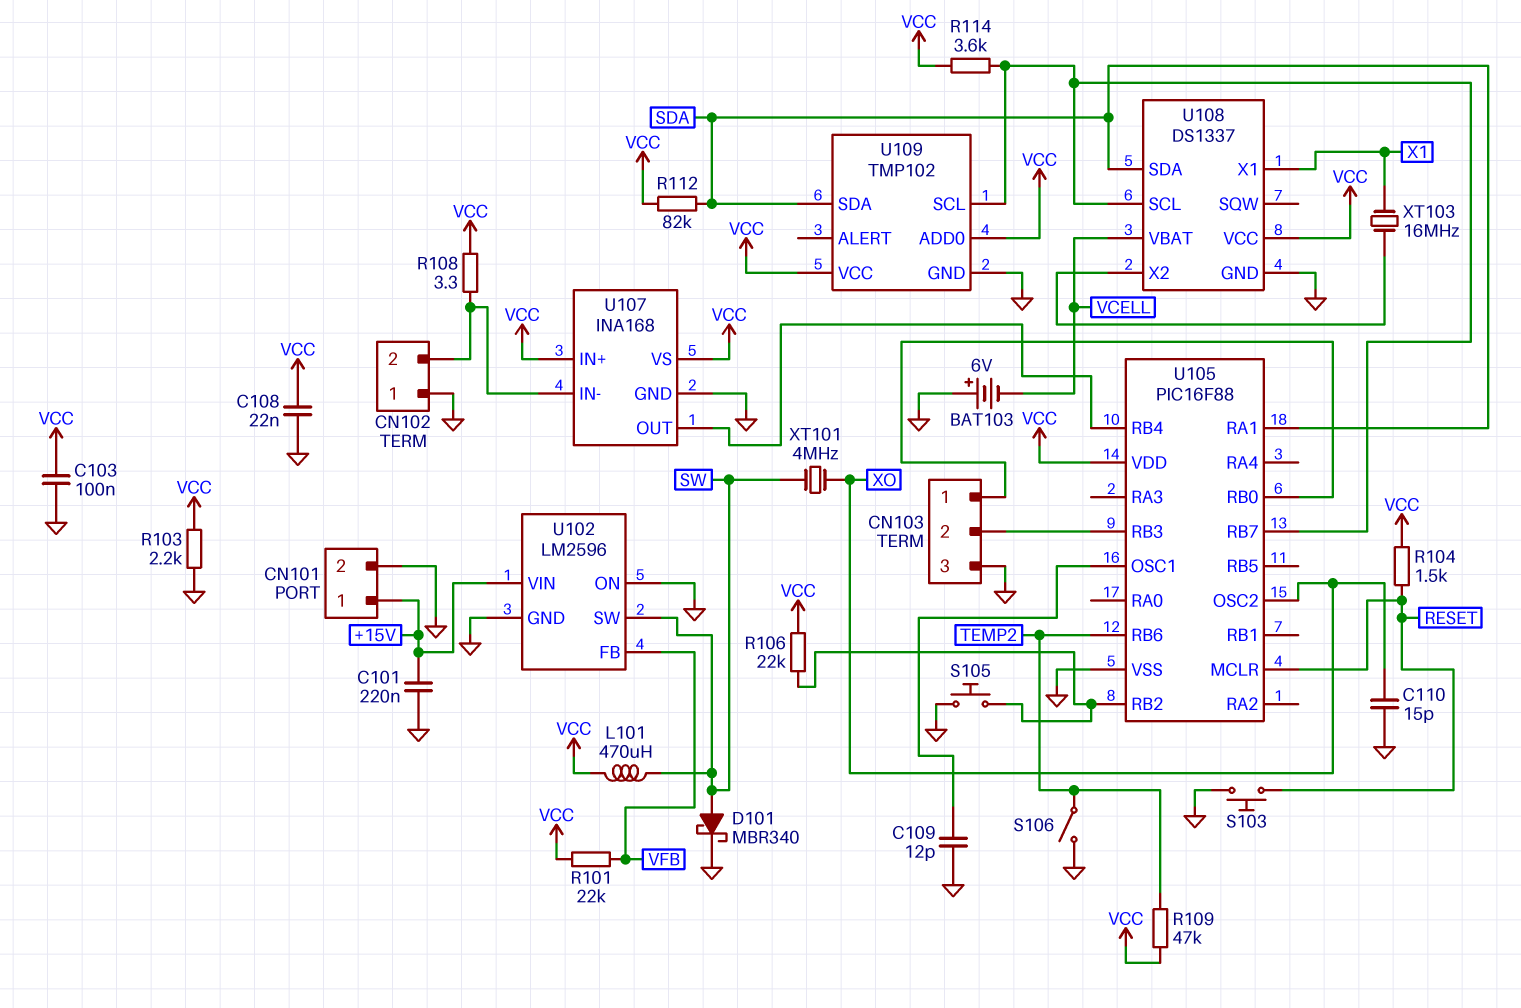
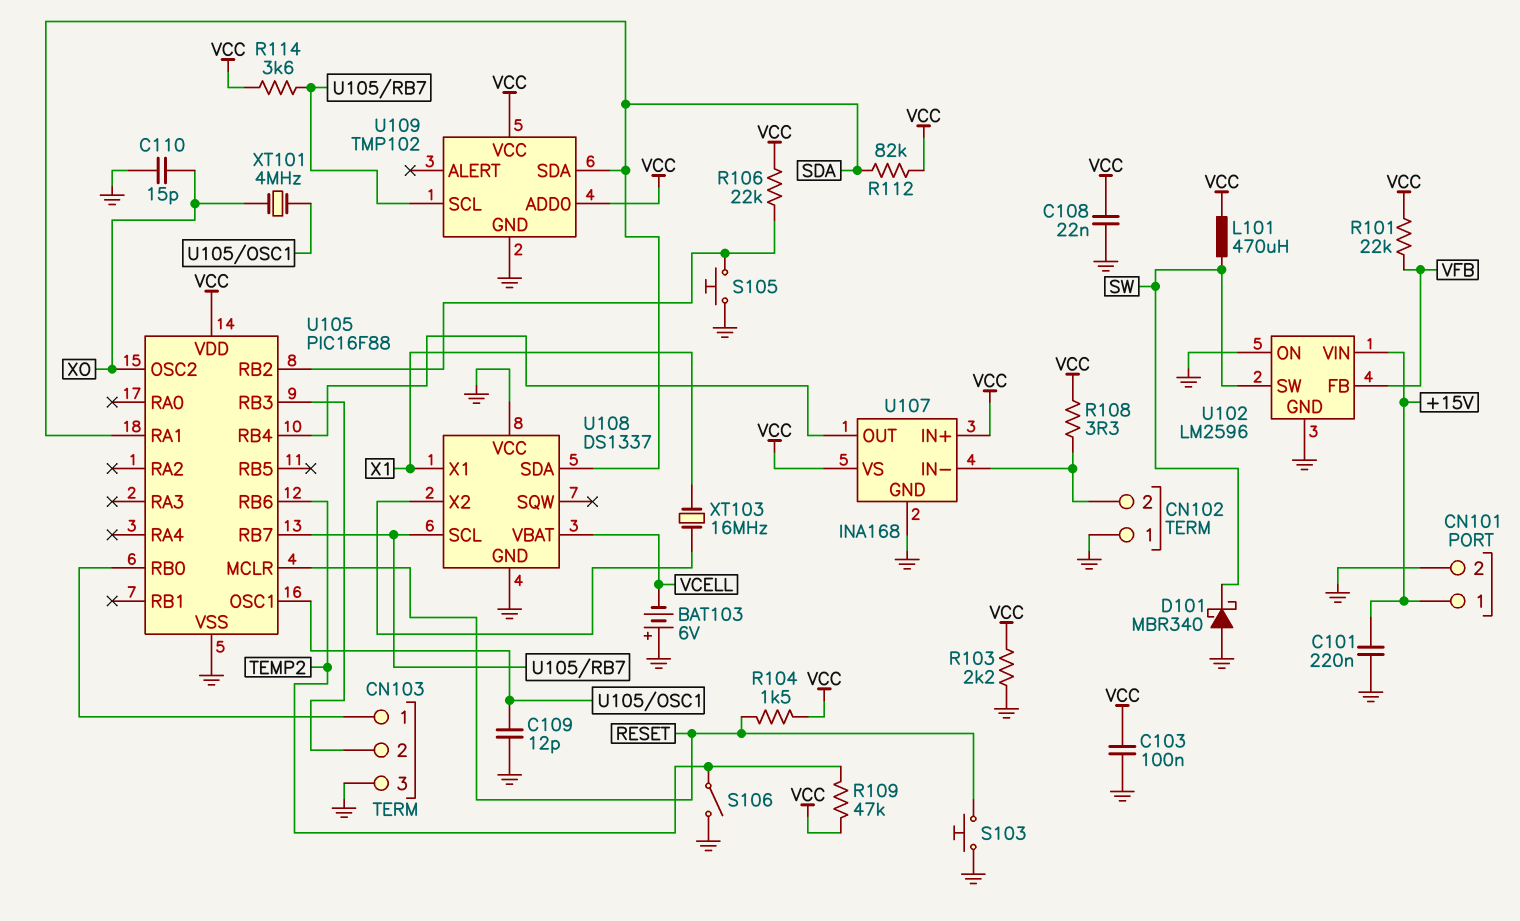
D101: schottky MBR340 (A SW, K GND) -> schottky MBR340 (A GND, K SW)
U108 pin VCC: VCC -> GND
XT101: 4MHz (SW, XO) -> 4MHz (U105/OSC1, XO)

